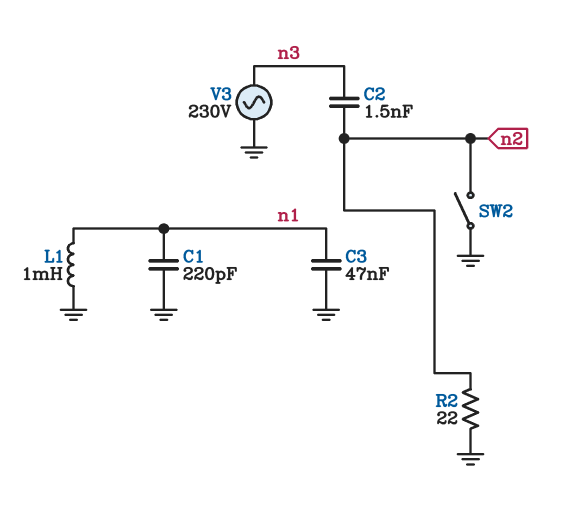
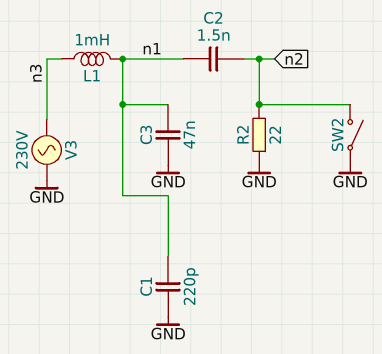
C2: 1.5nF (n2, n3) -> 1.5nF (n1, n2)
L1: 1mH (GND, n1) -> 1mH (n1, n3)

